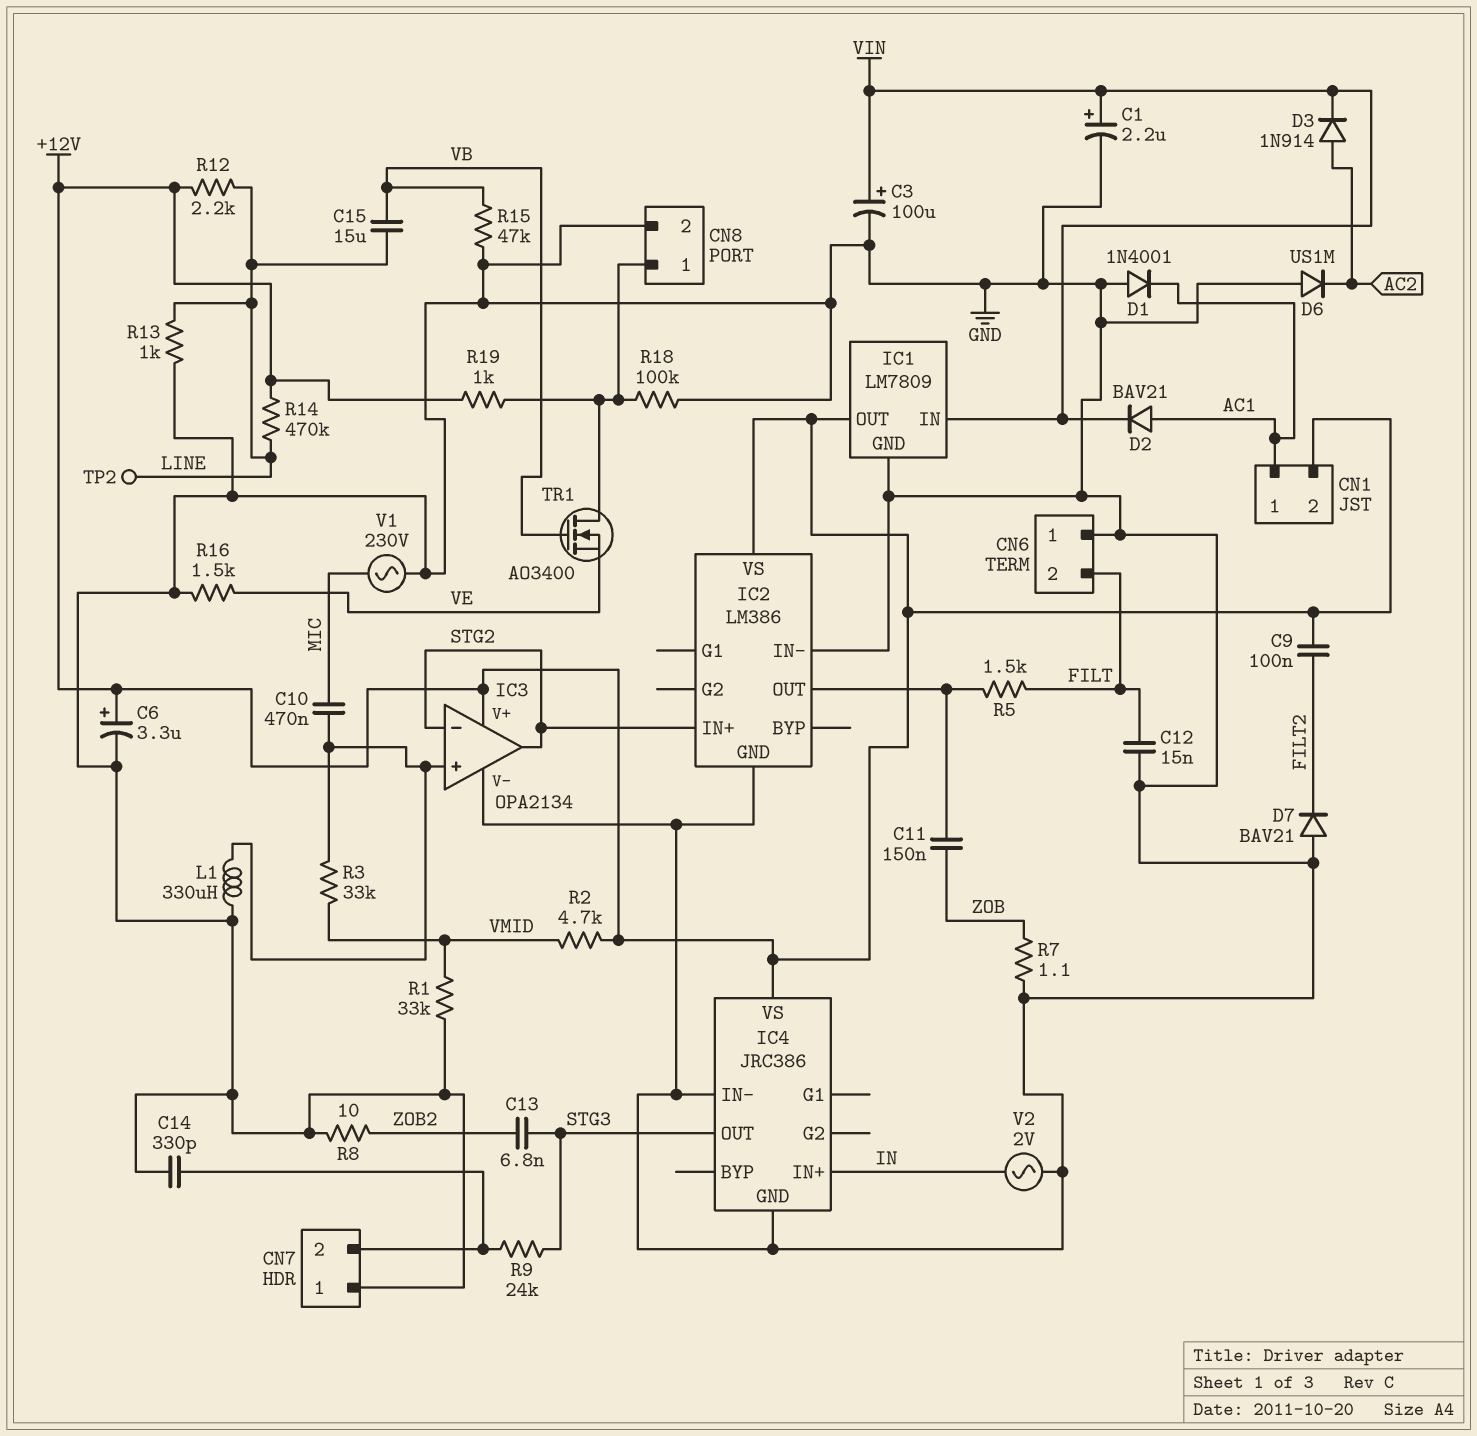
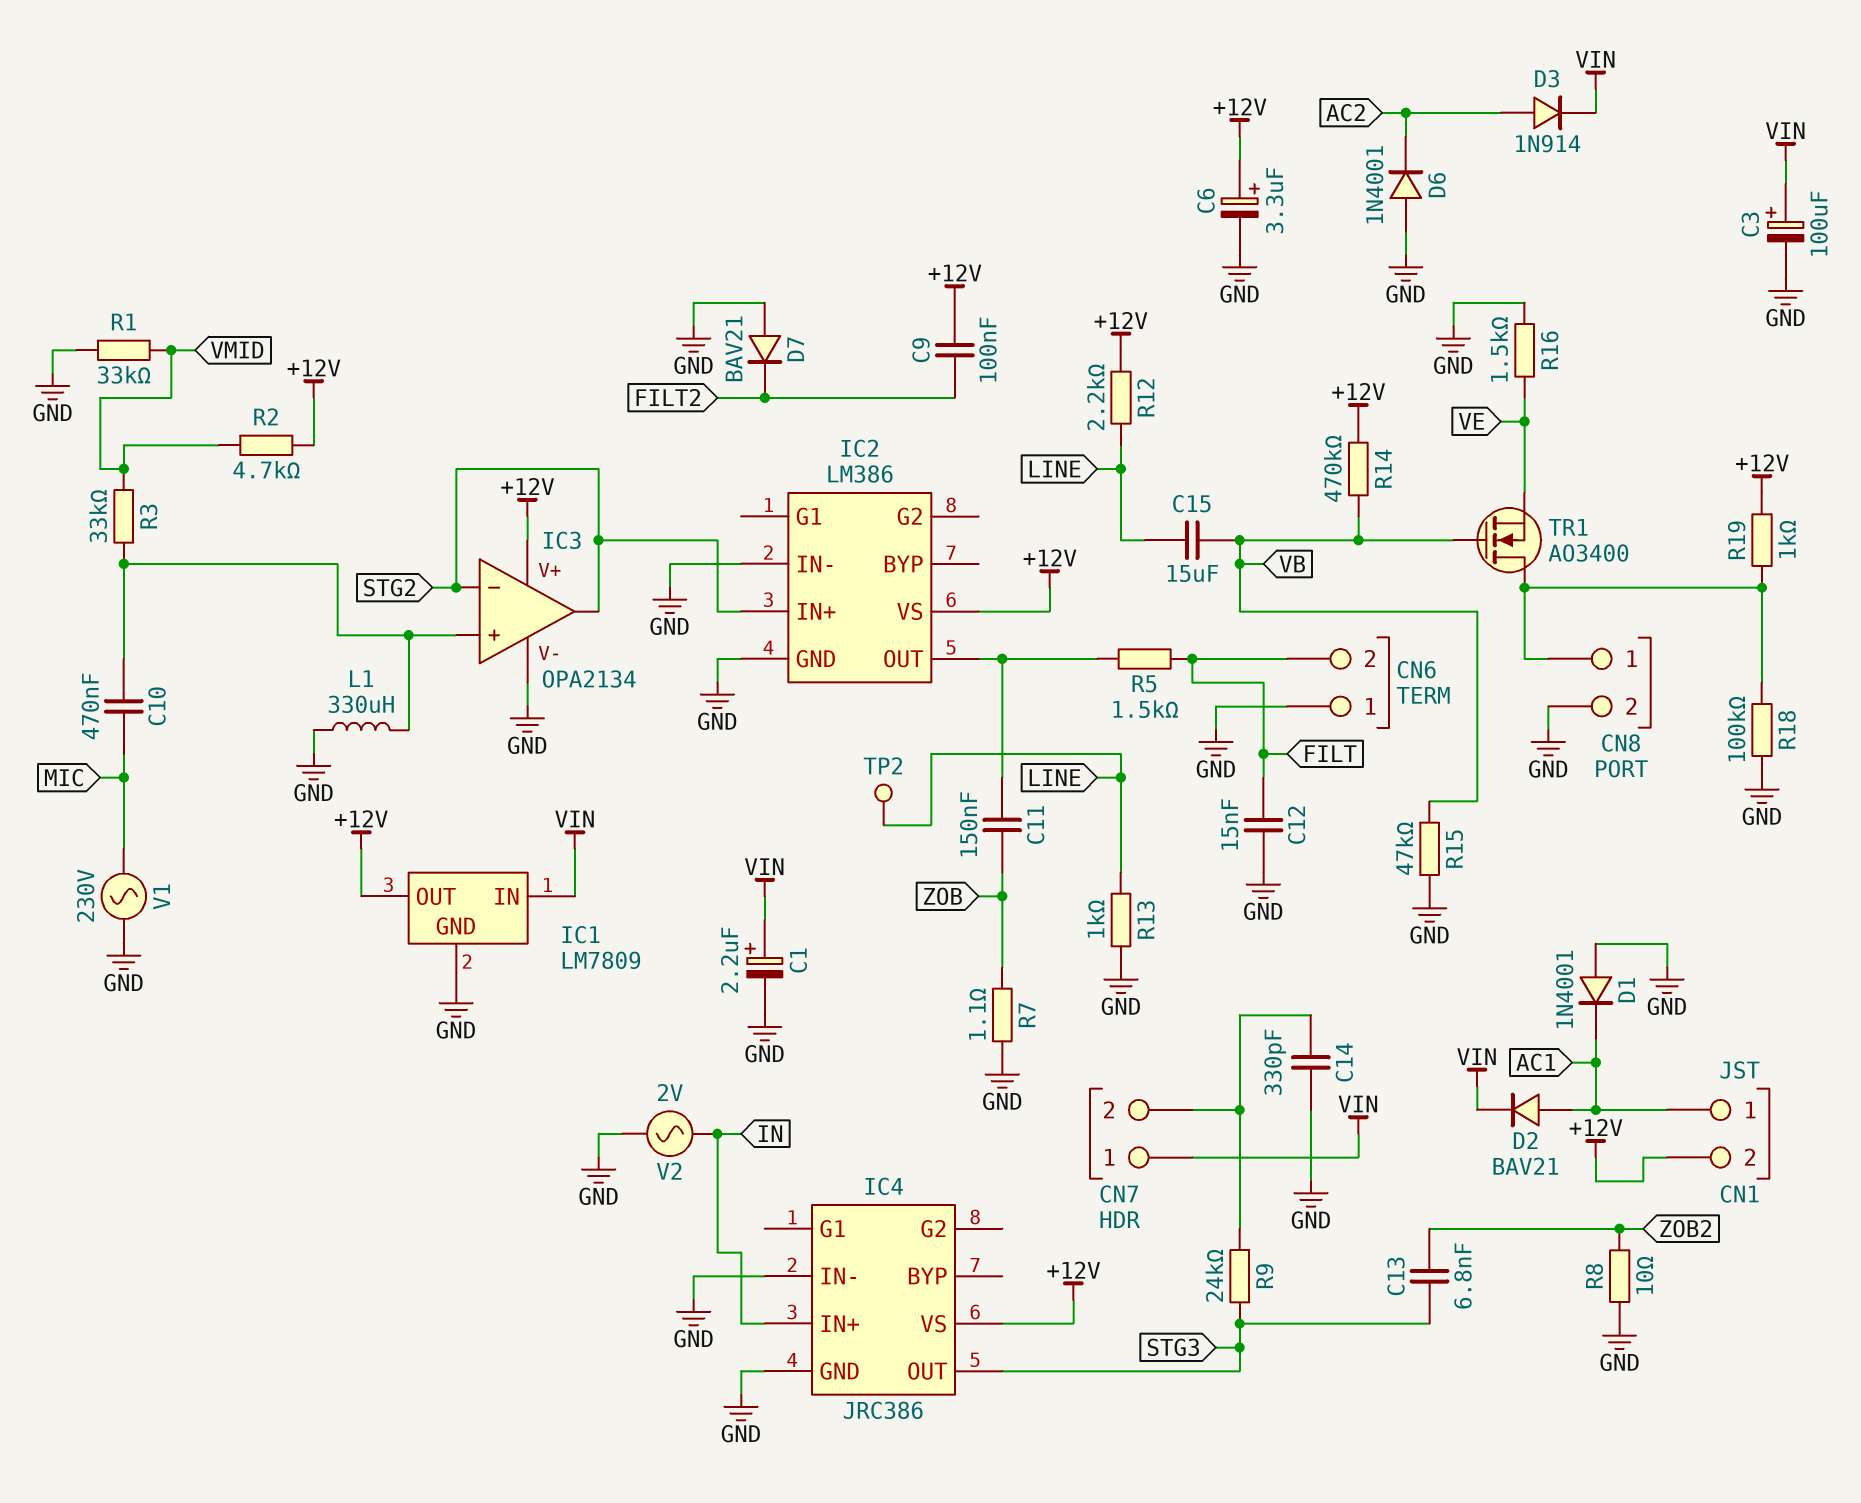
CN7 pin 1: GND -> VIN
D6: diode US1M (A GND, K AC2) -> diode 1N4001 (A GND, K AC2)
R14: 470k (+12V, LINE) -> 470k (+12V, VB)

